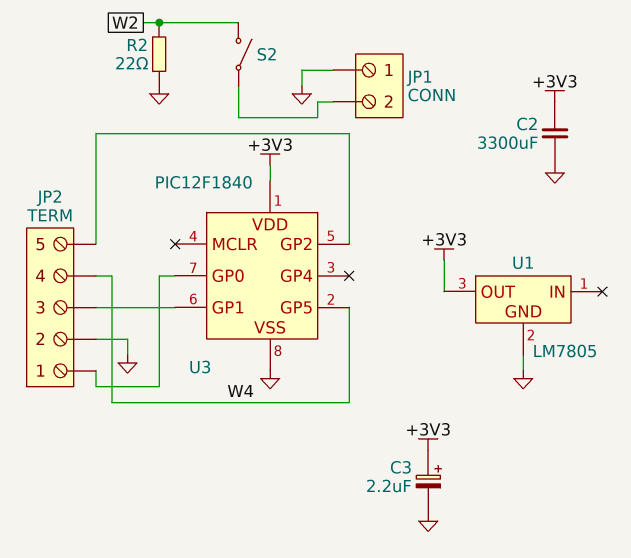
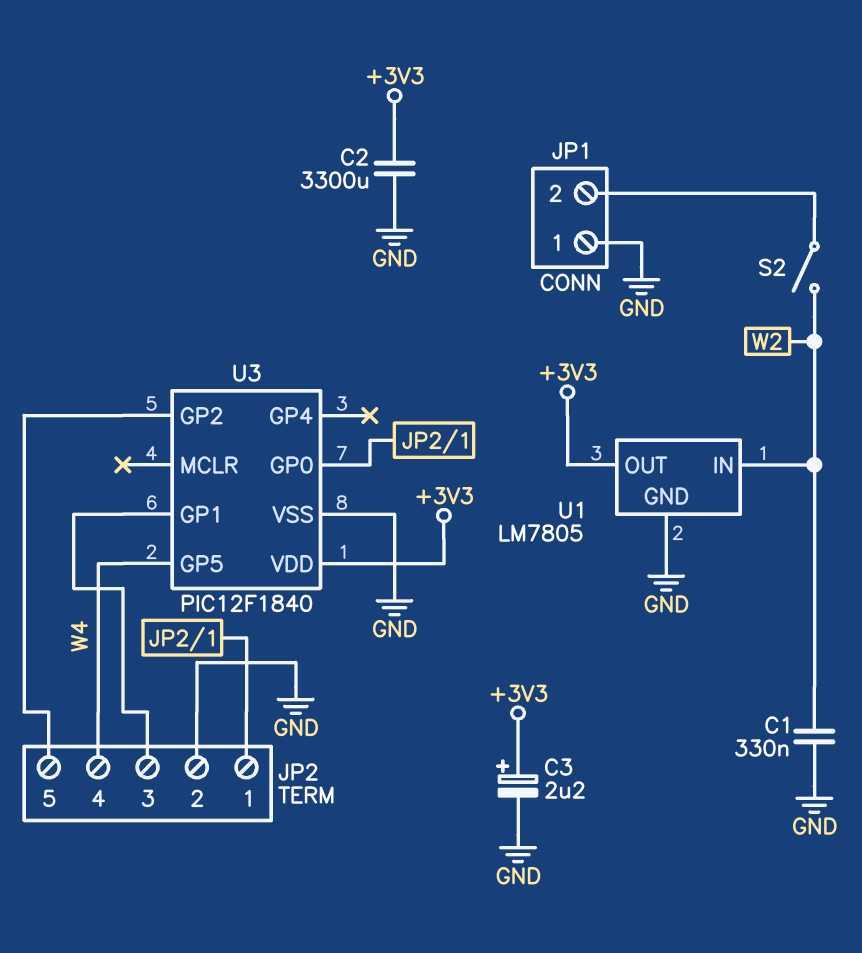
C1: none -> 330nF (GND, W2)
R2: 22 (GND, W2) -> none
U1 pin IN: none -> W2

